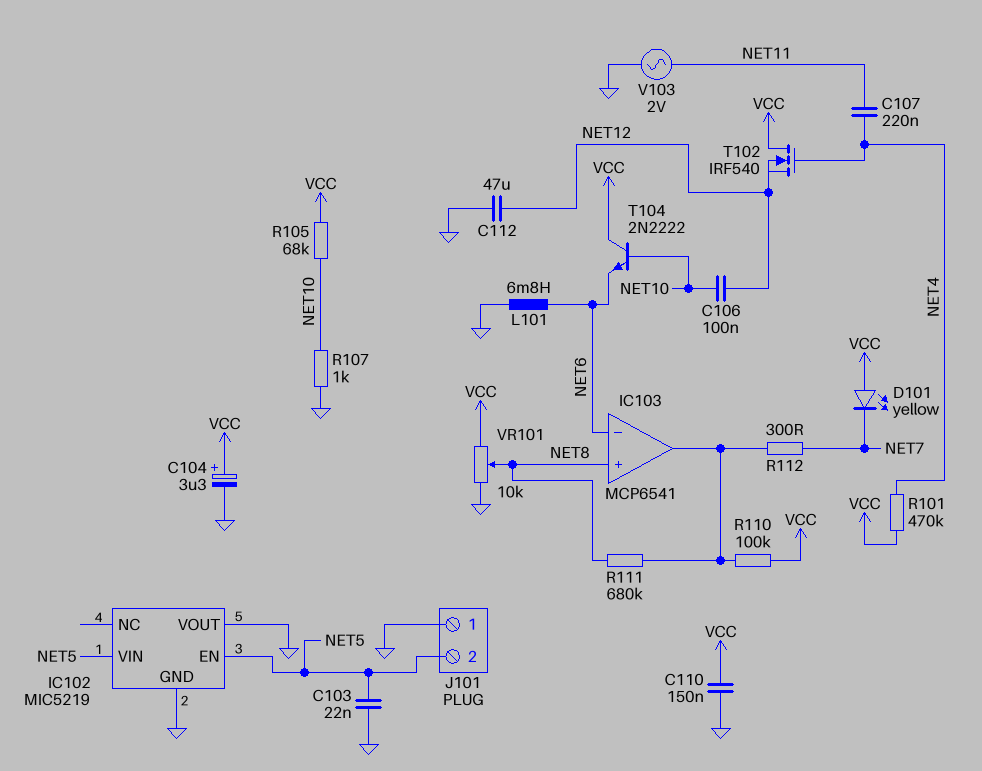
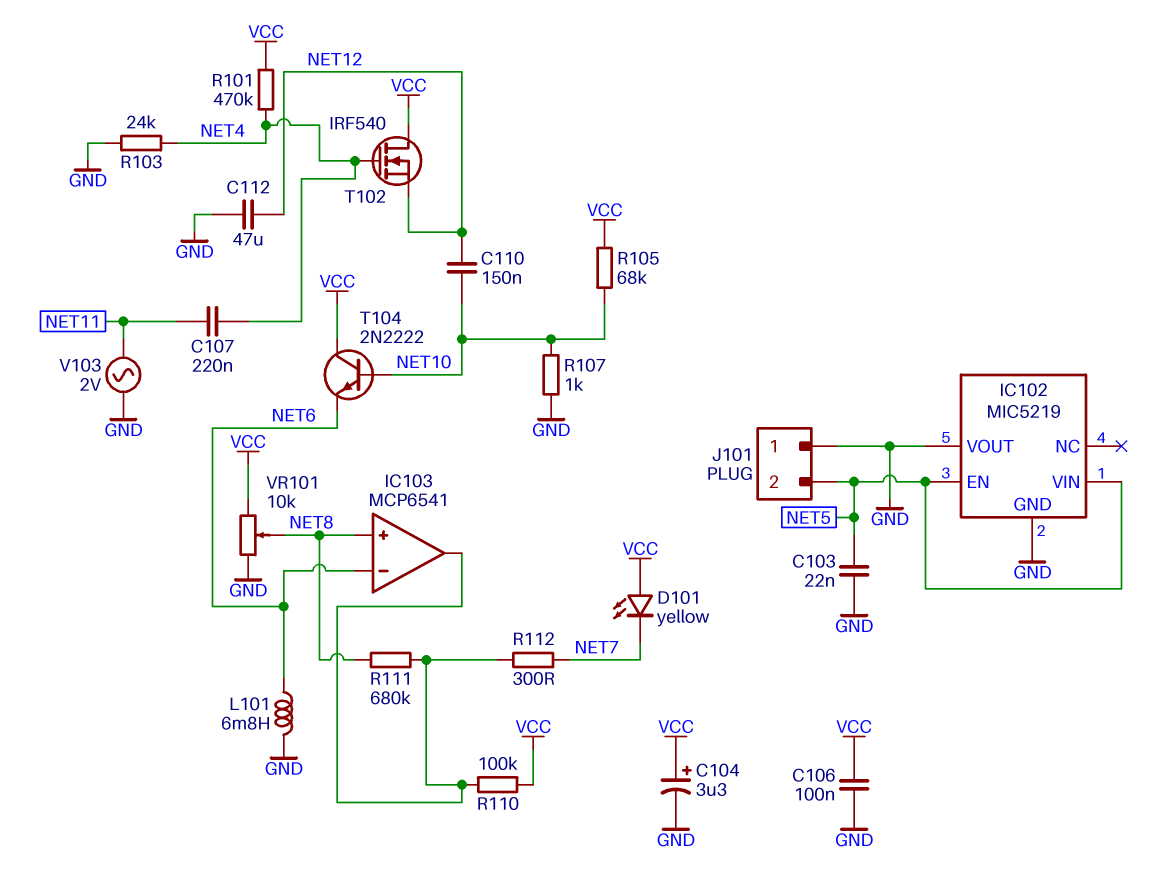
C106: 100nF (NET10, NET12) -> 100nF (GND, VCC)
C110: 150nF (GND, VCC) -> 150nF (NET10, NET12)
R103: none -> 24k (GND, NET4)

